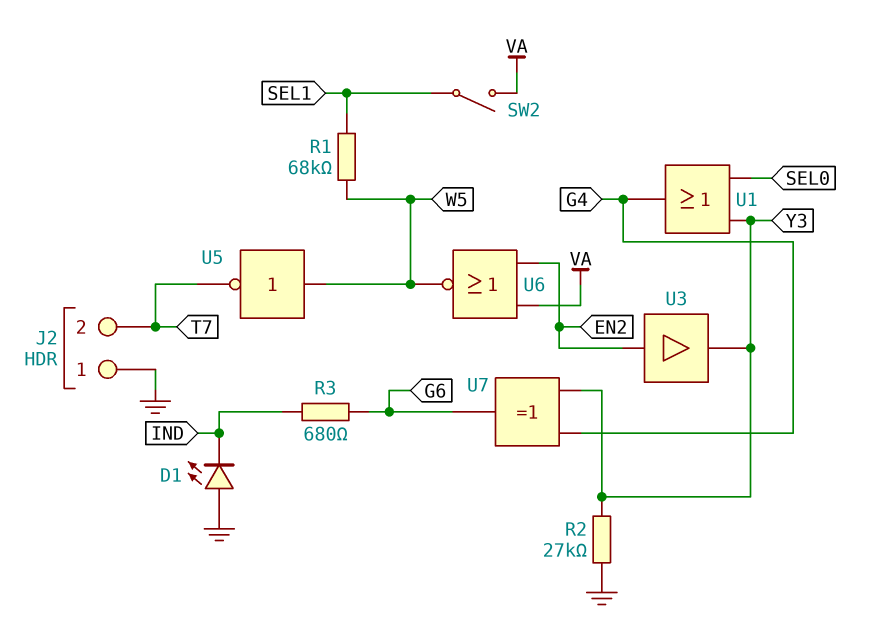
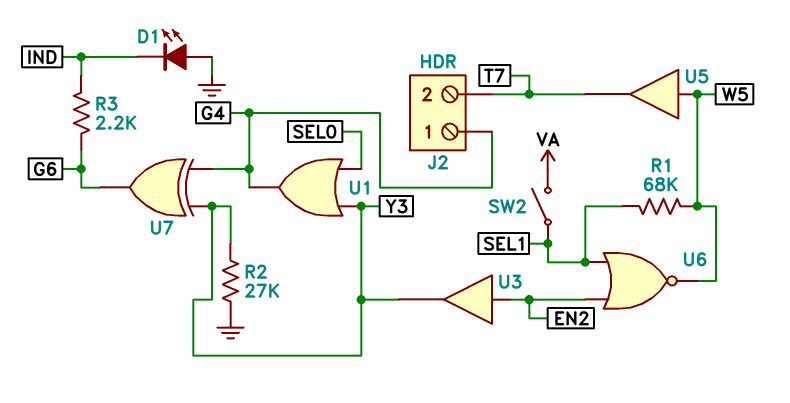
J2 pin 1: GND -> G4
R3: 680 (G6, IND) -> 2.2k (G6, IND)
U5: NOT (in W5, out T7) -> buffer (in W5, out T7)
U6: NOR (in EN2, in VA, out W5) -> NOR (in EN2, in SEL1, out W5)

